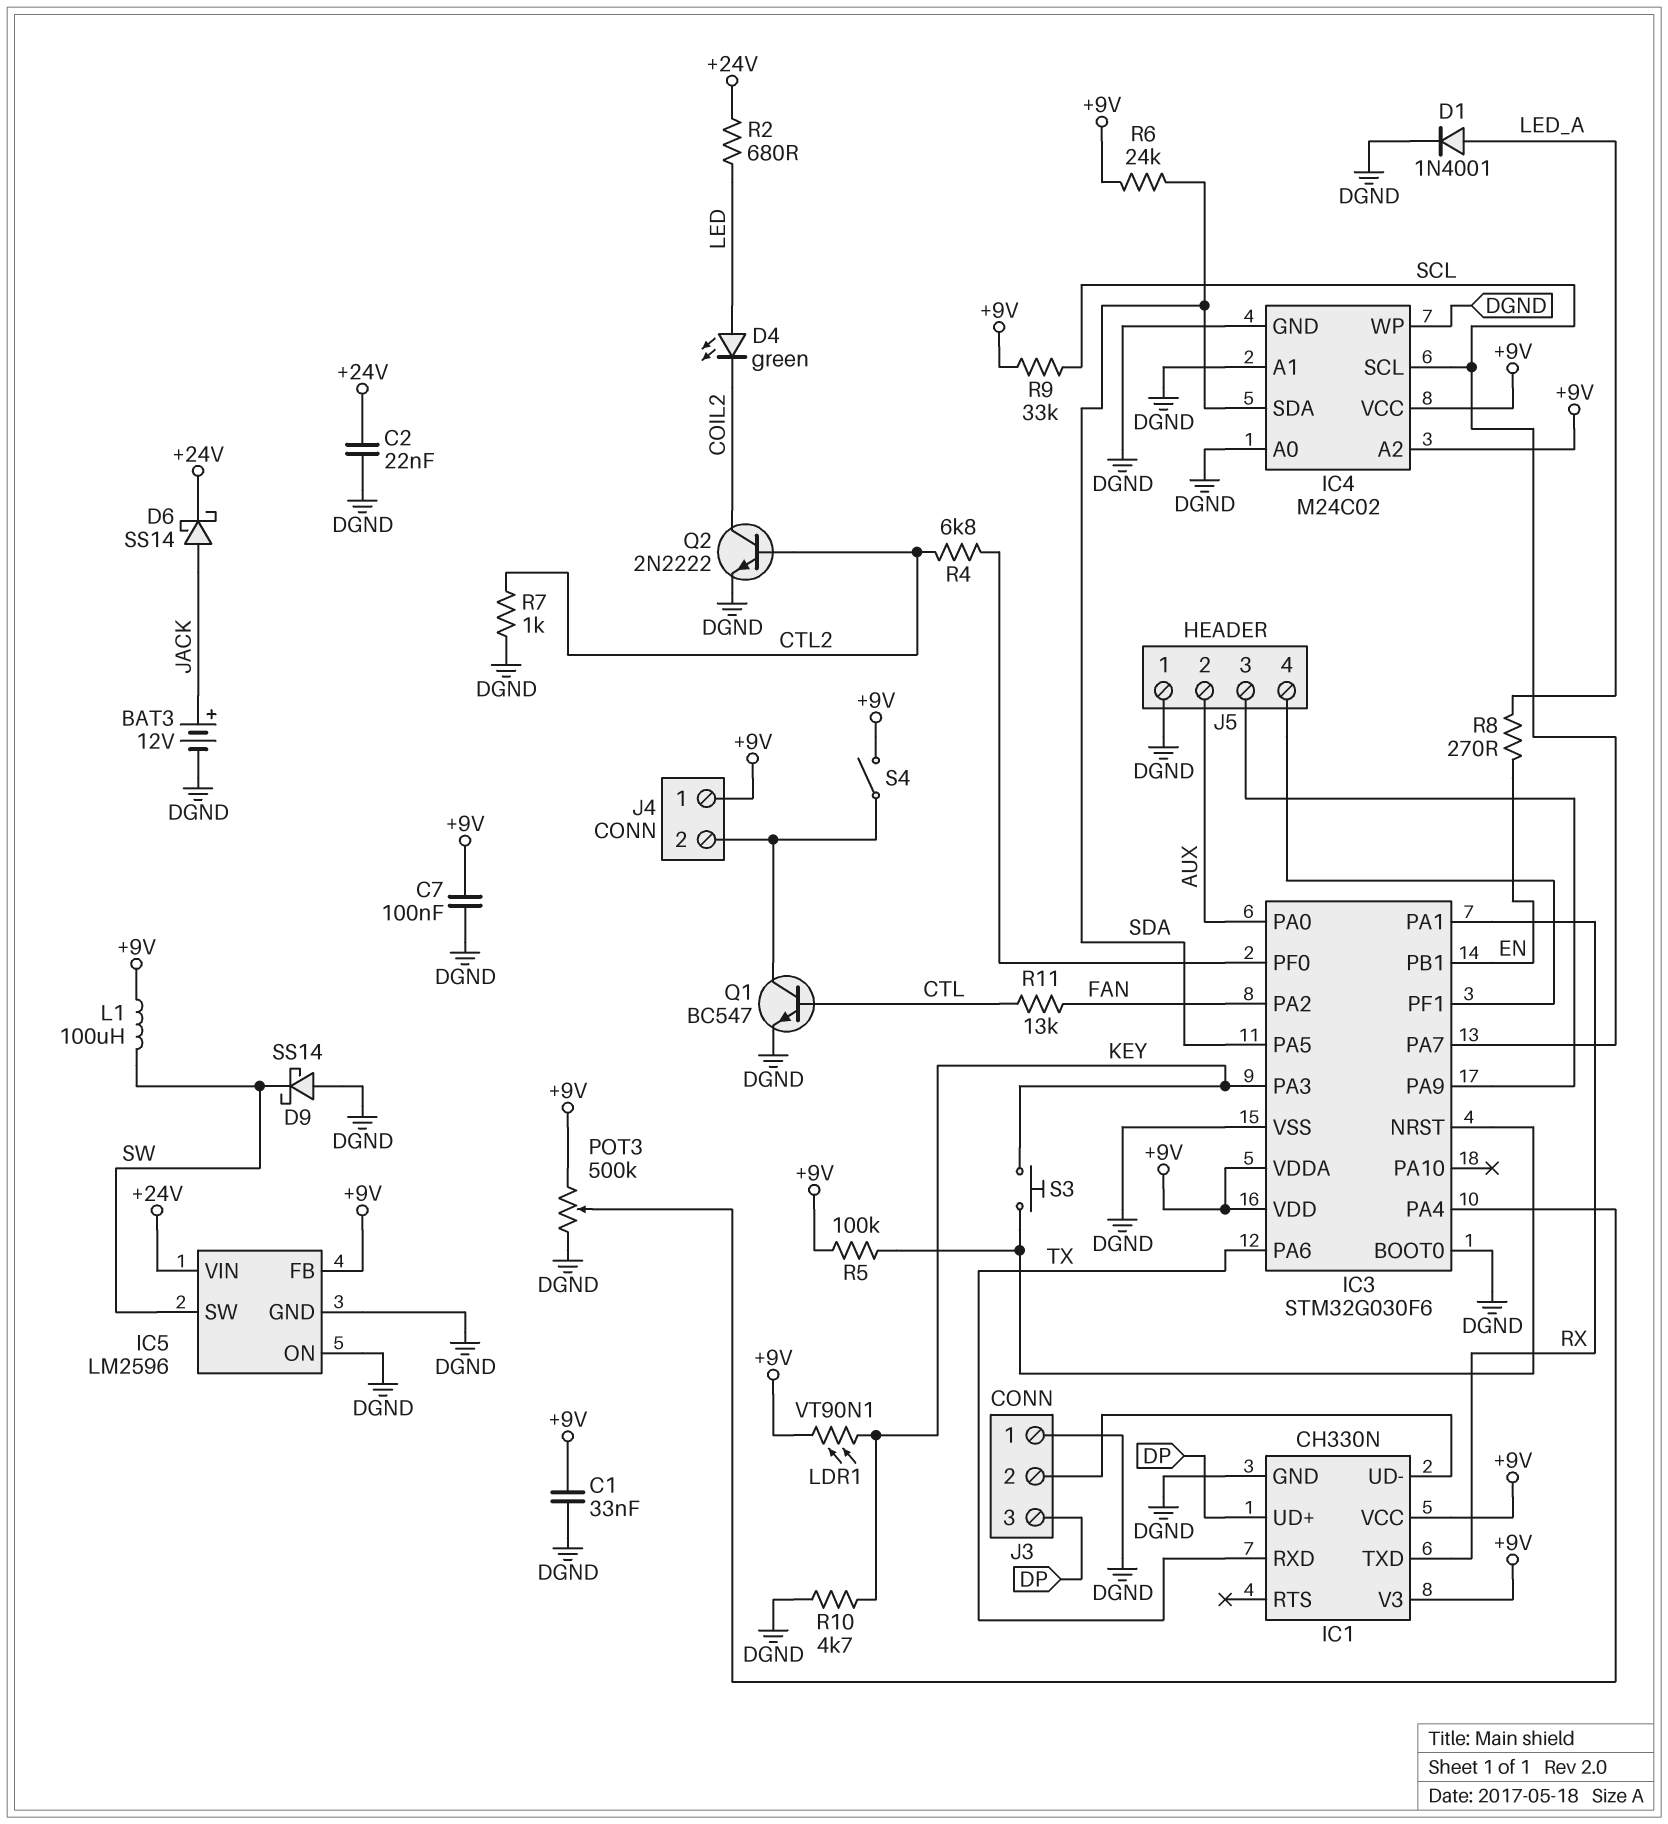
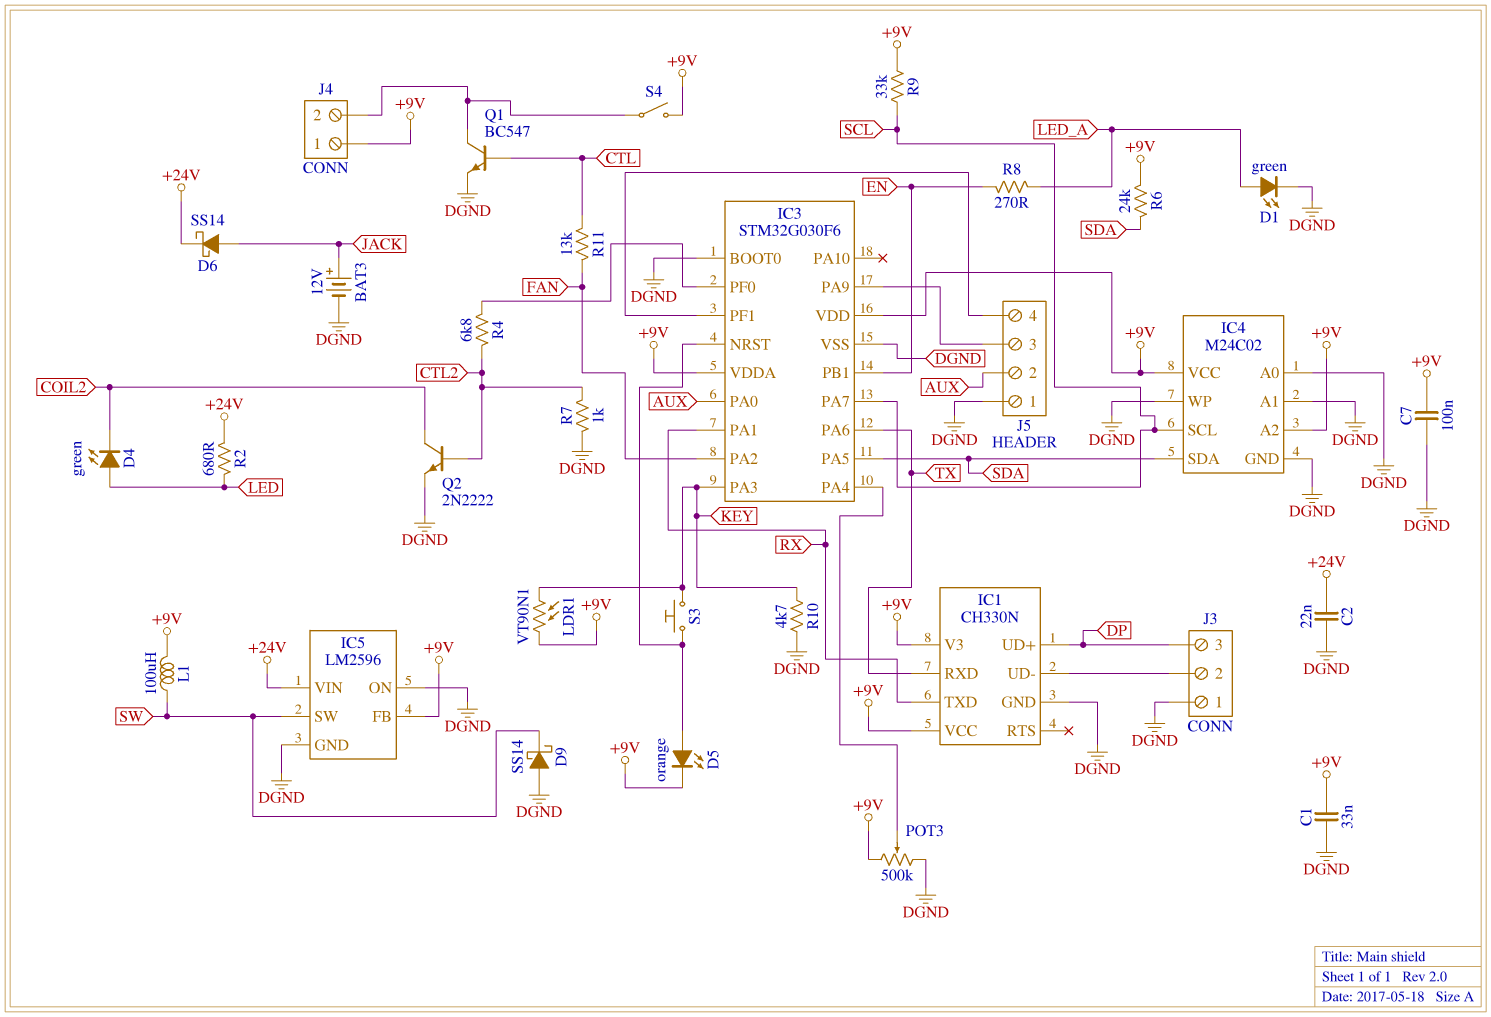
D1: diode 1N4001 (A LED_A, K DGND) -> LED green (A LED_A, K DGND)
D5: none -> LED orange (A IC3/NRST, K +9V)
R5: 100k (+9V, IC3/NRST) -> none

